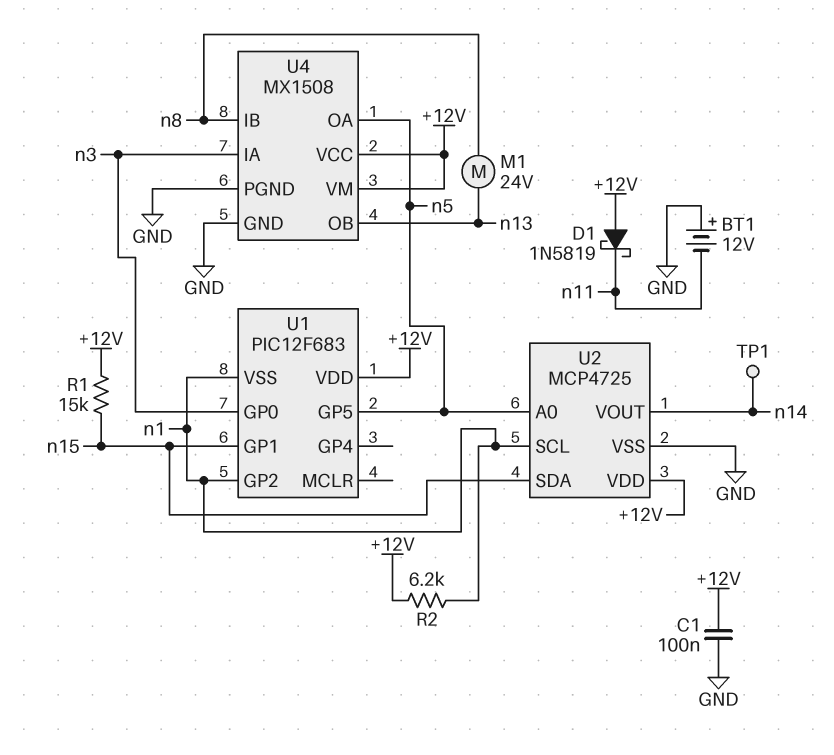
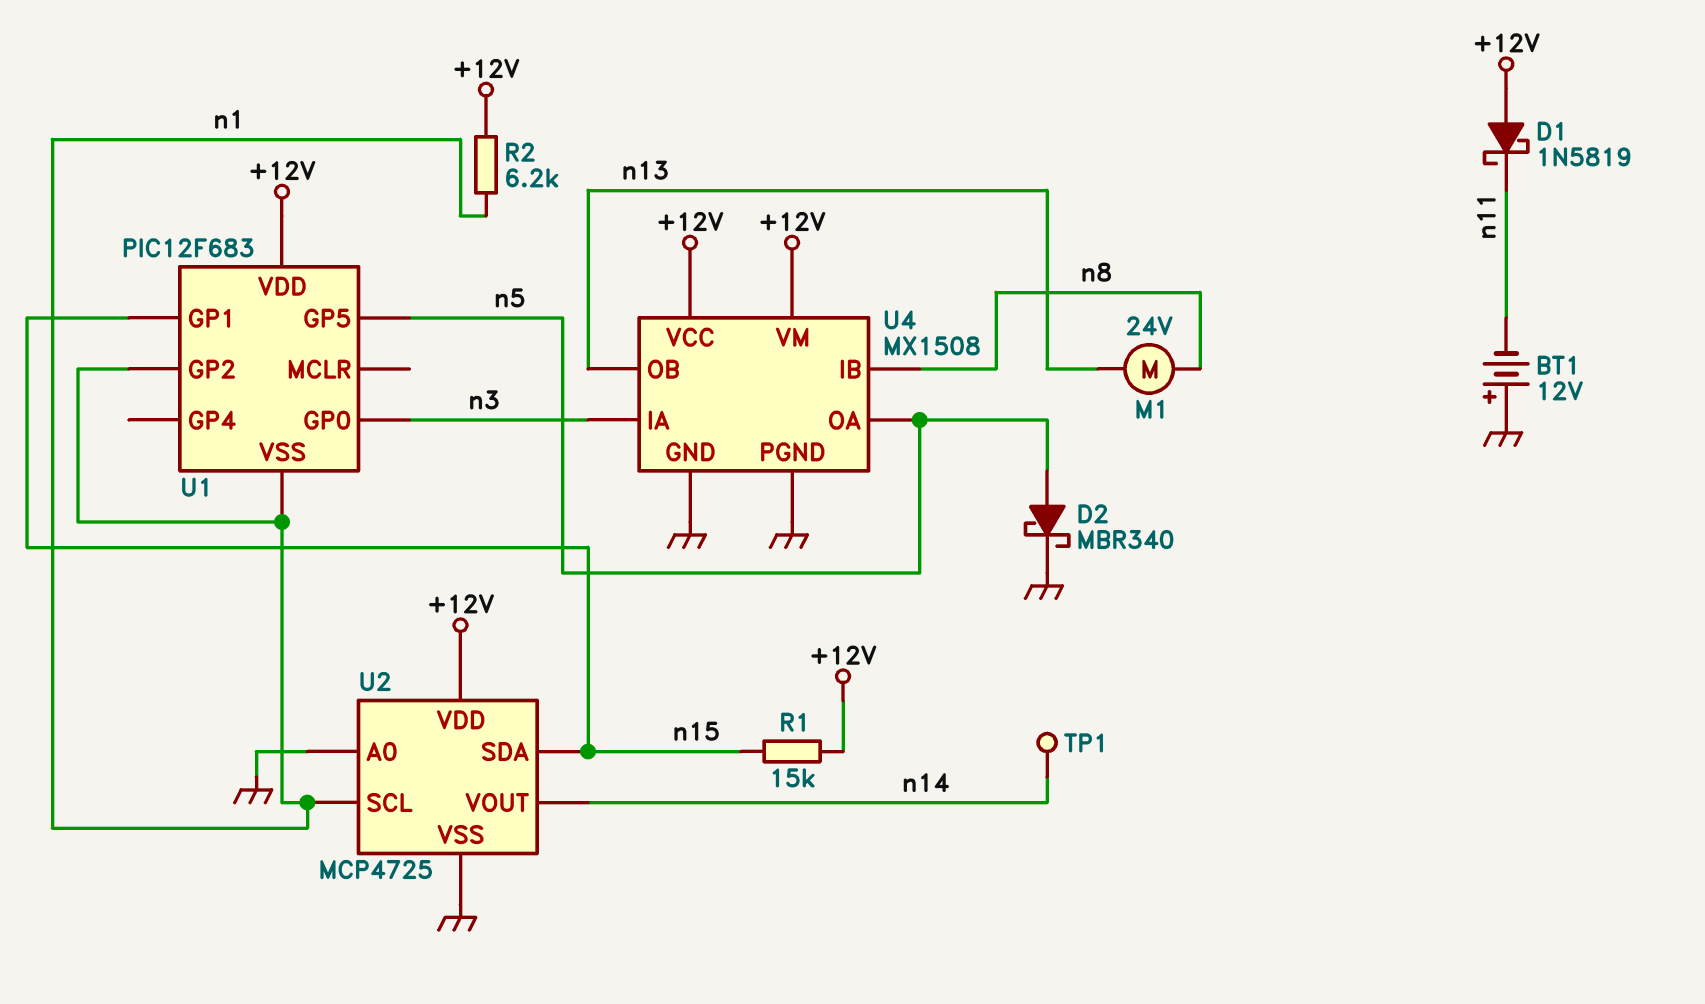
C1: 100nF (+12V, GND) -> none
D2: none -> schottky MBR340 (A n5, K GND)
U2 pin A0: n5 -> GND

